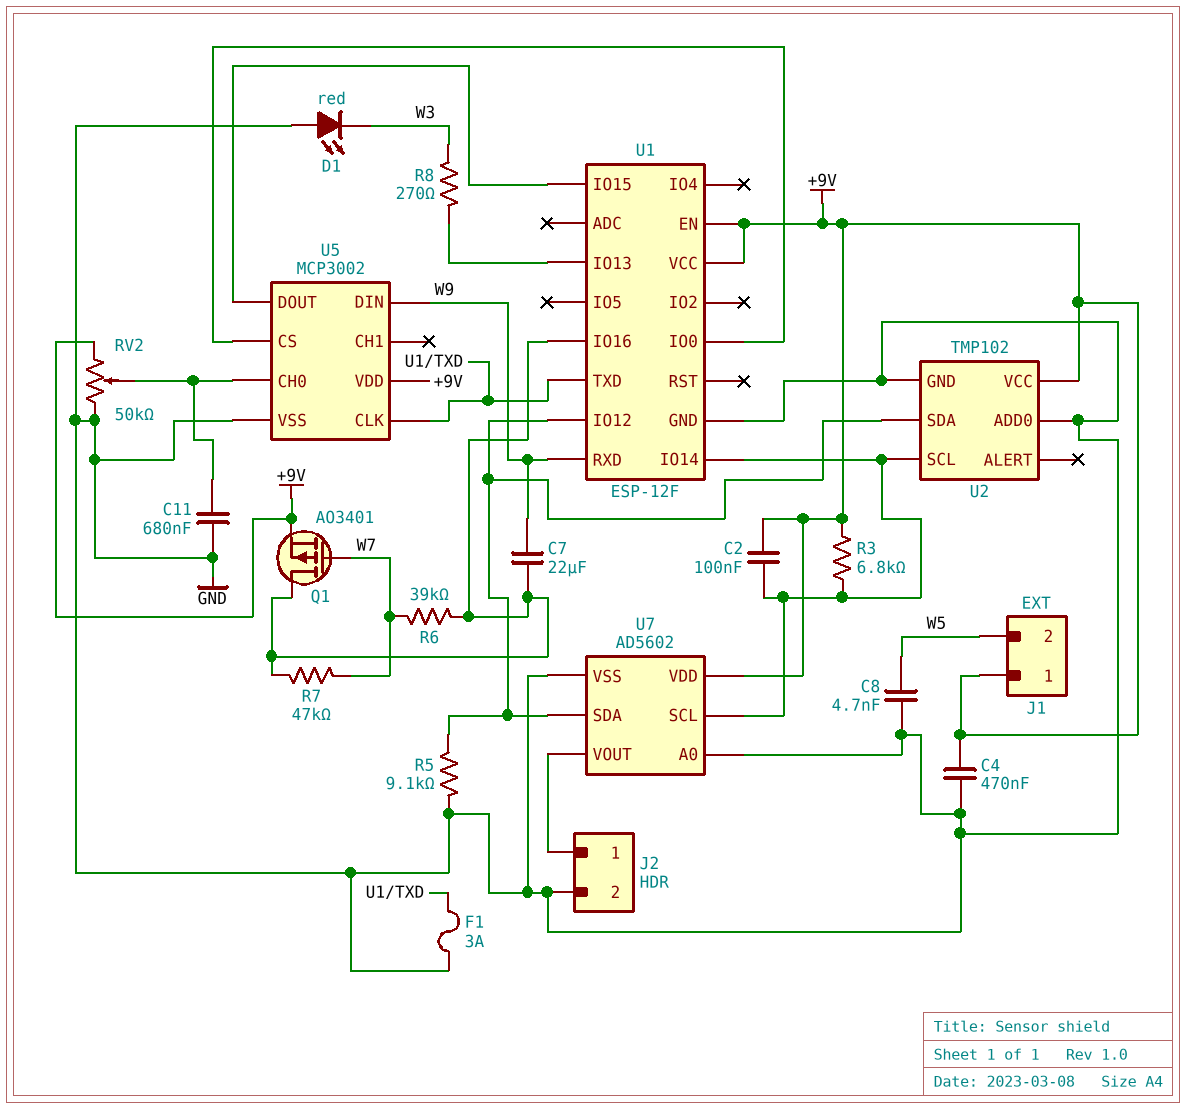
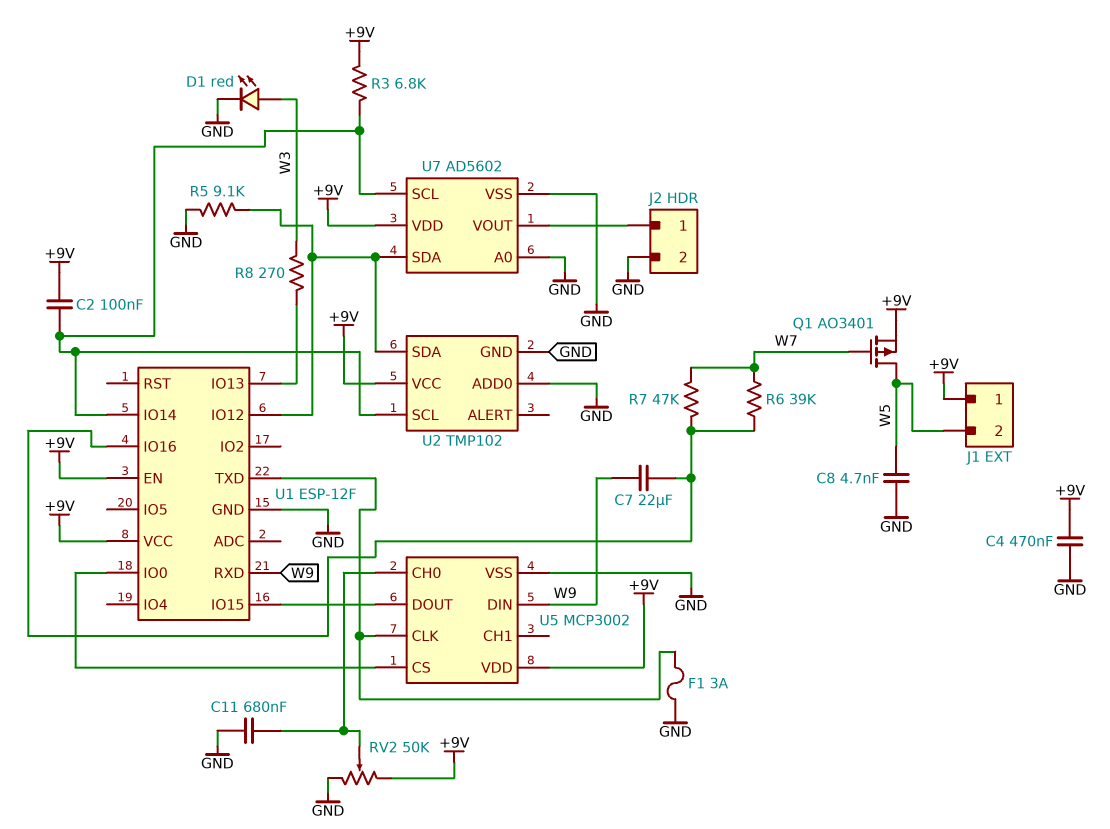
D1: LED red (A GND, K W3) -> LED red (A W3, K GND)
Q1: PMOS AO3401 (G W7, D U1/IO16, S +9V) -> PMOS AO3401 (G W7, D W5, S +9V)

